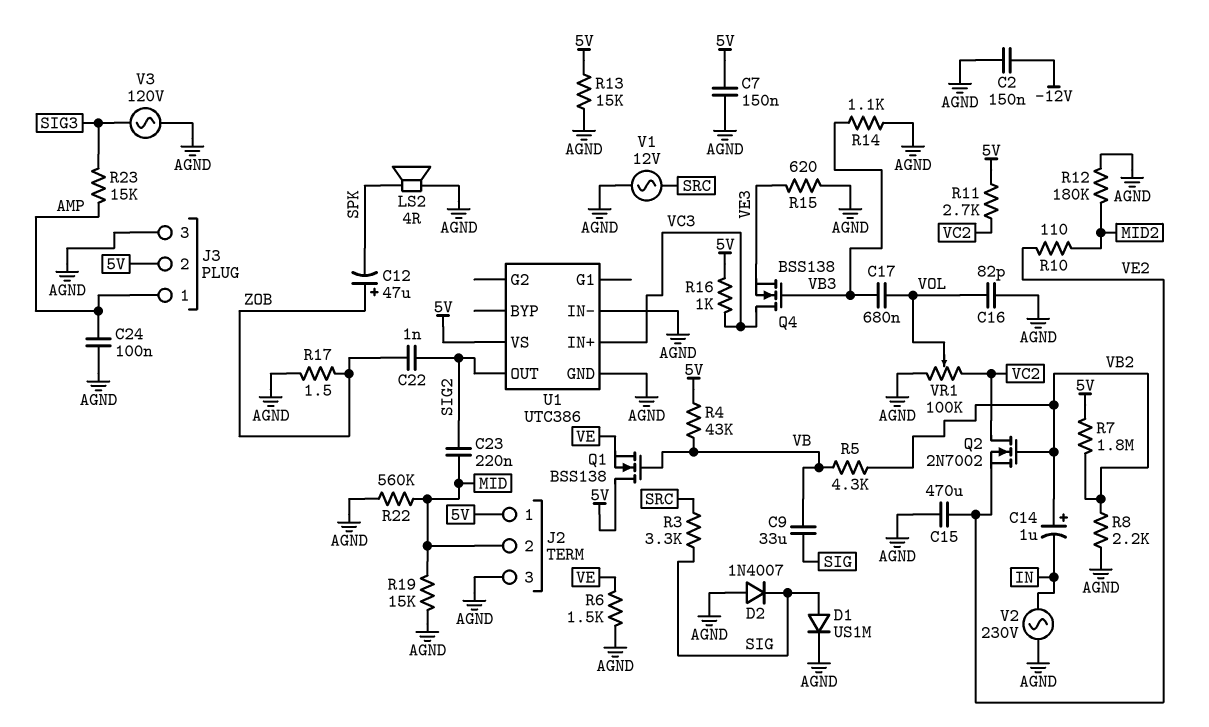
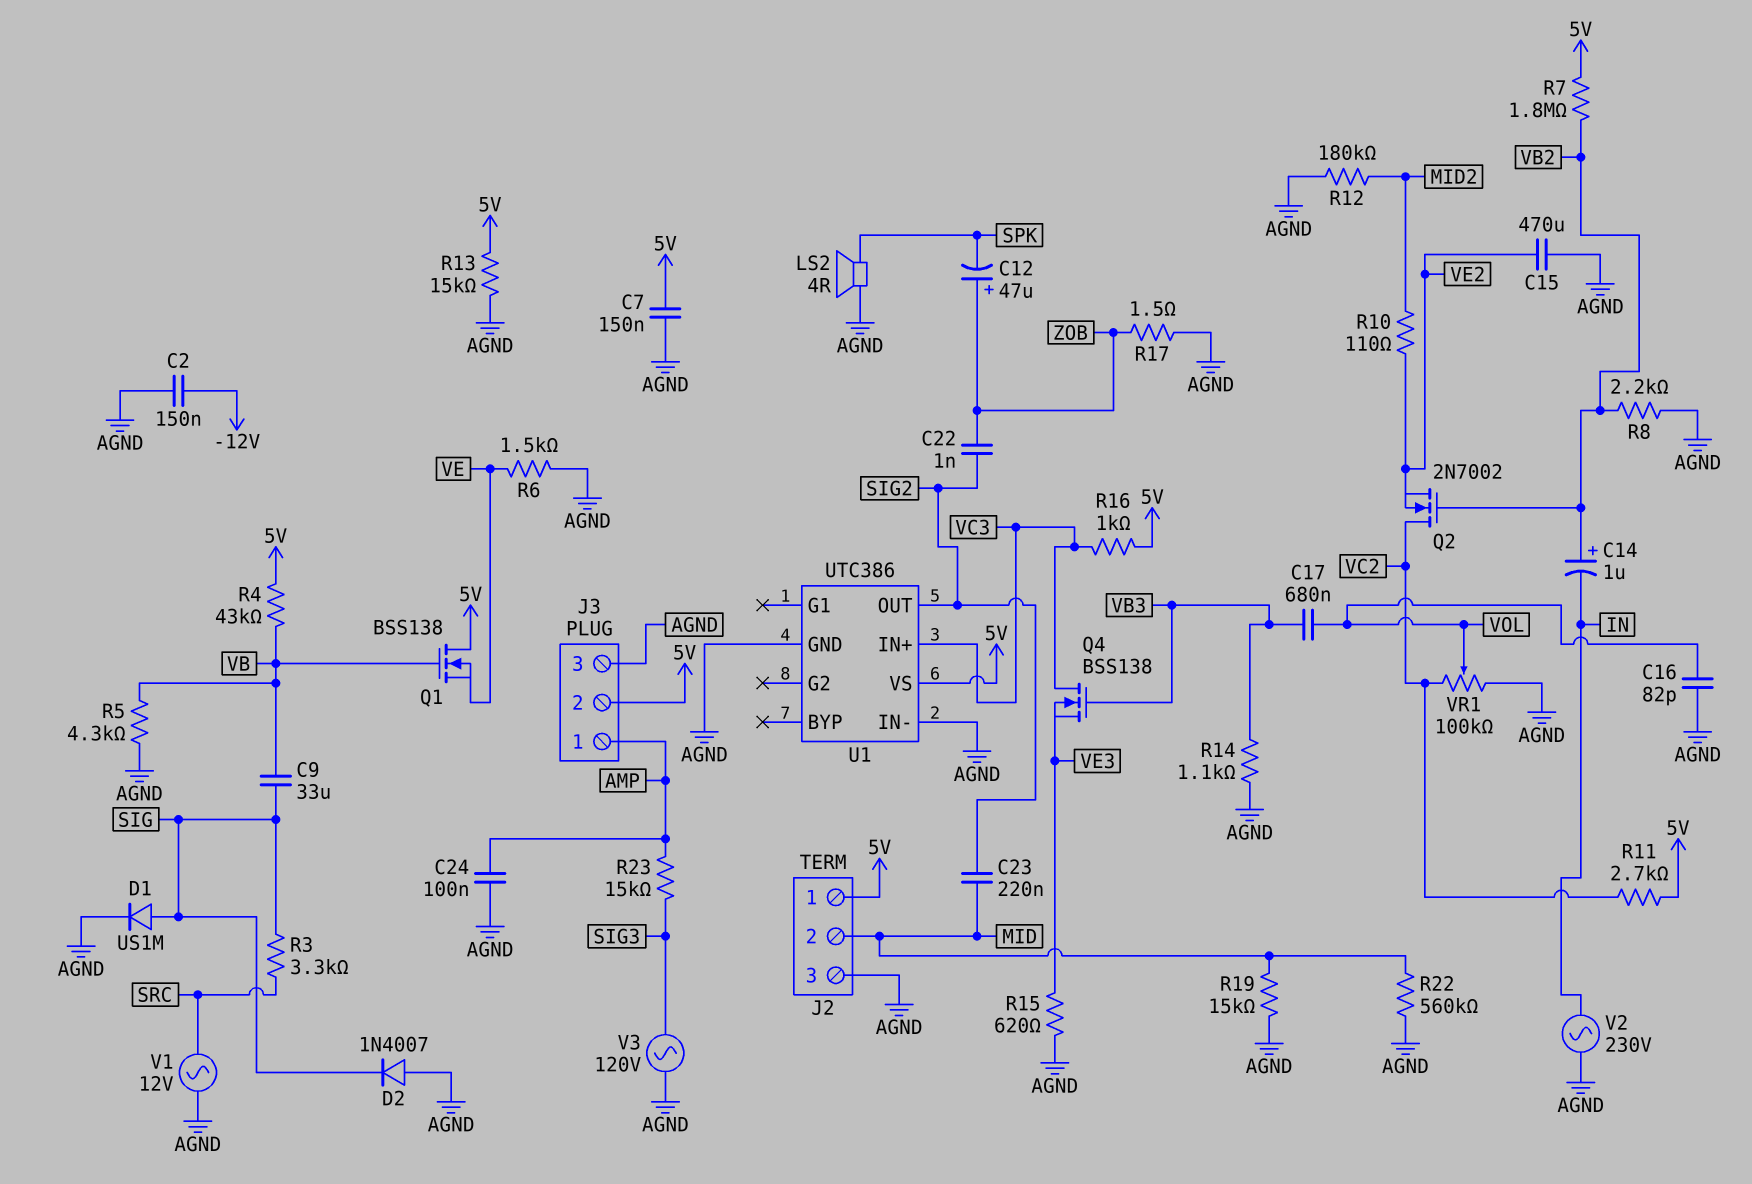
R5: 4.3k (VB, VB2) -> 4.3k (AGND, VB)

